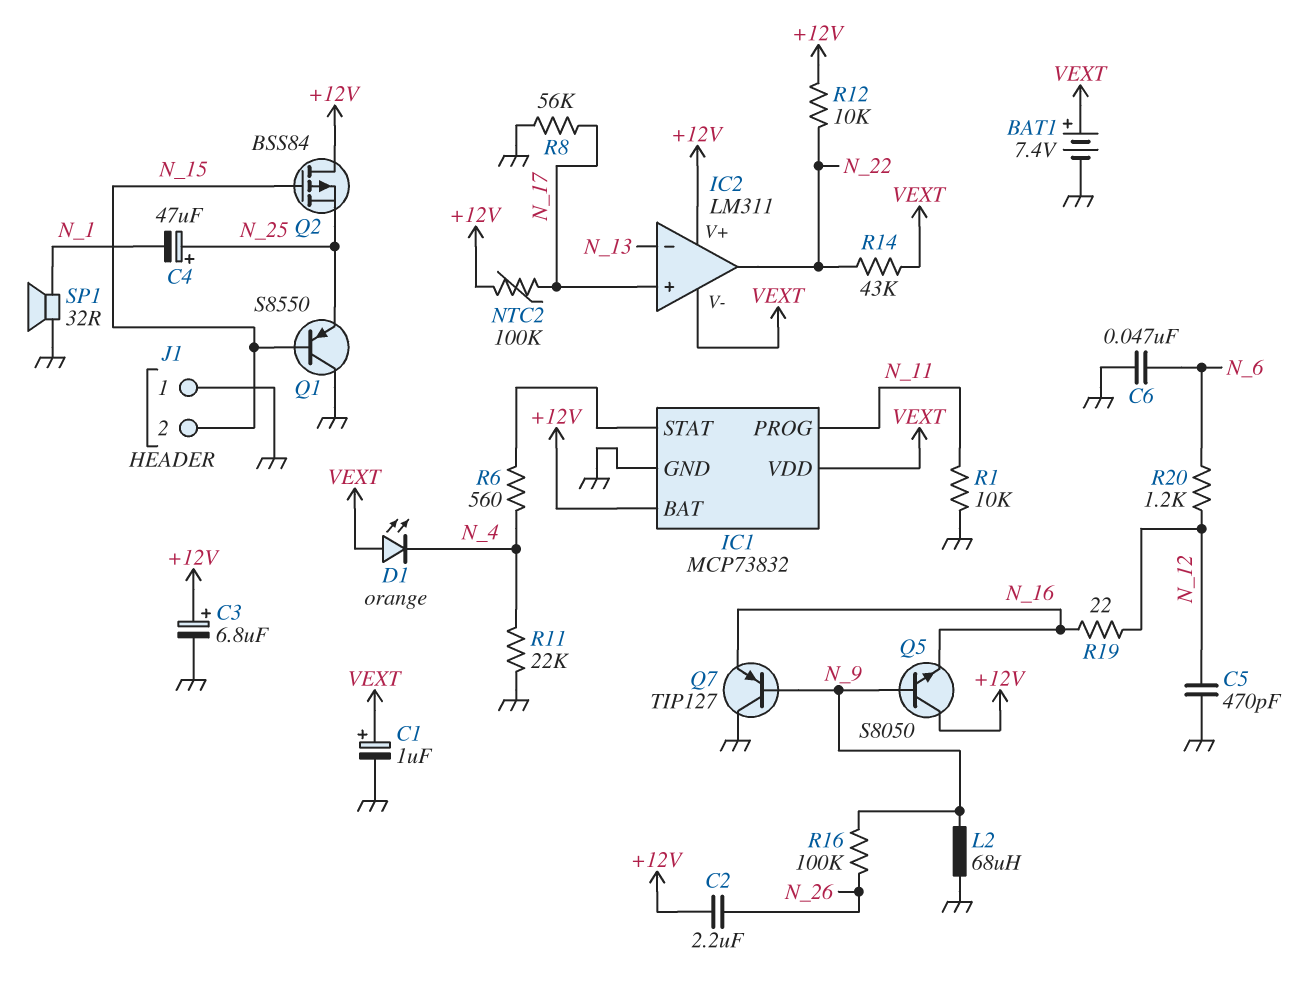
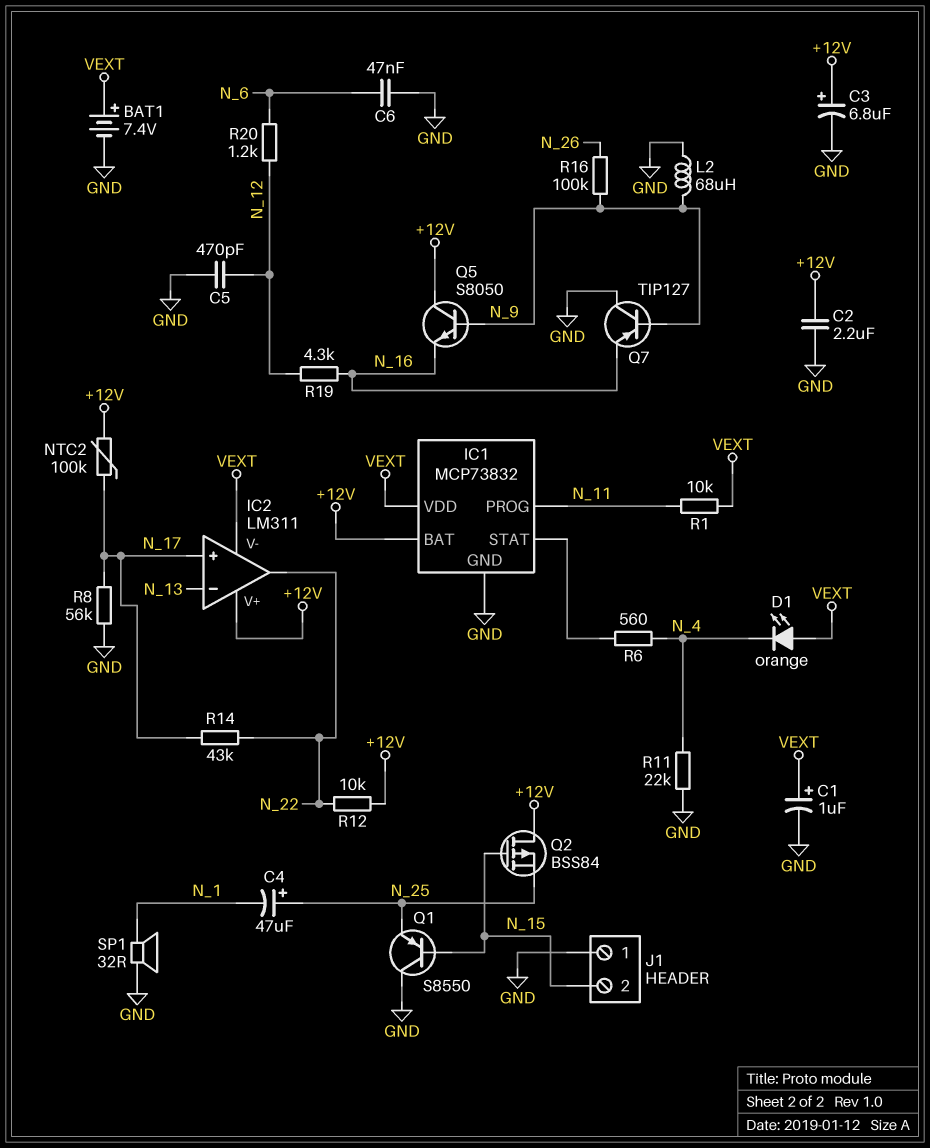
C2: 2.2uF (+12V, N_26) -> 2.2uF (+12V, GND)
R1: 10k (GND, N_11) -> 10k (N_11, VEXT)
R14: 43k (N_22, VEXT) -> 43k (N_17, N_22)
R19: 22 (N_12, N_16) -> 4.3k (N_12, N_16)

